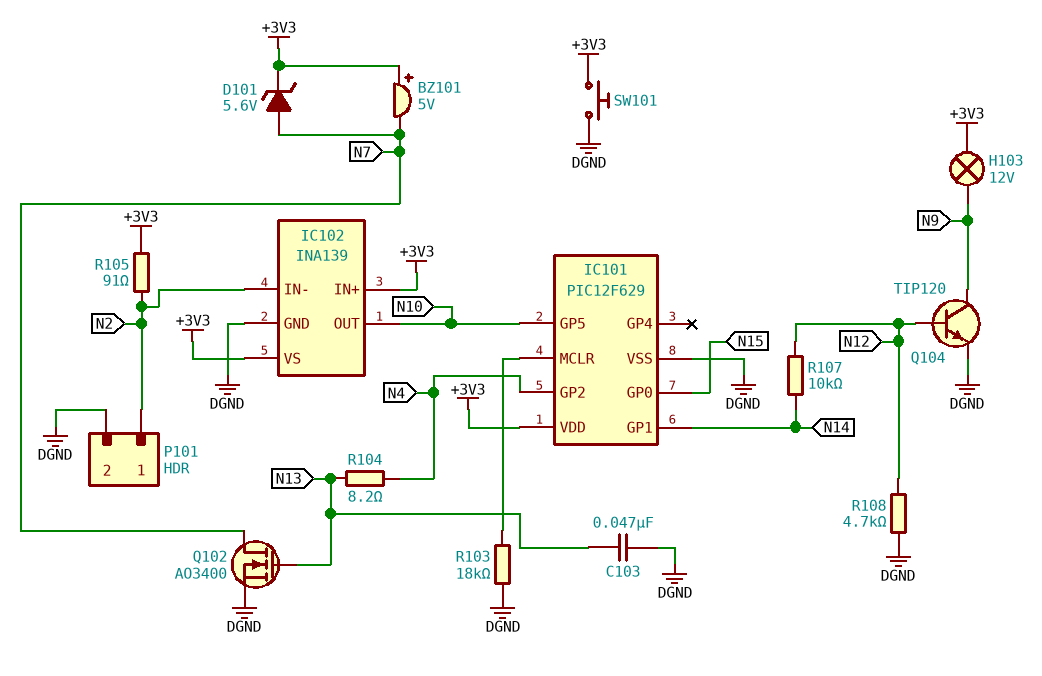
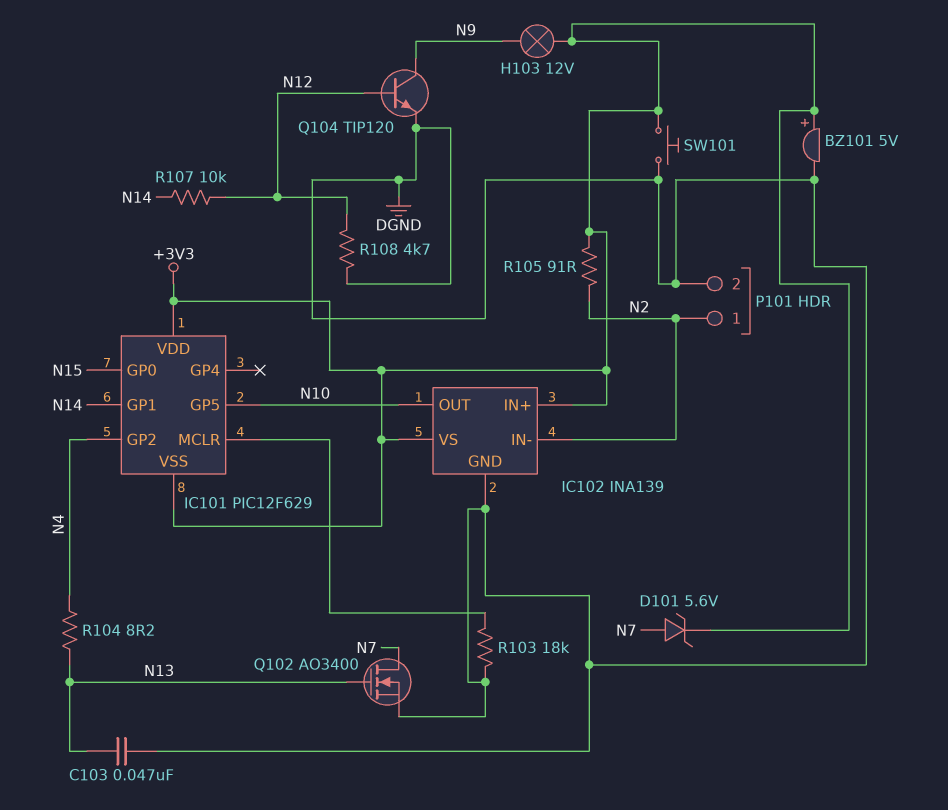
BZ101: buzzer 5V (plus +3V3, minus N7) -> buzzer 5V (plus +3V3, minus DGND)
IC101 pin VSS: DGND -> +3V3

